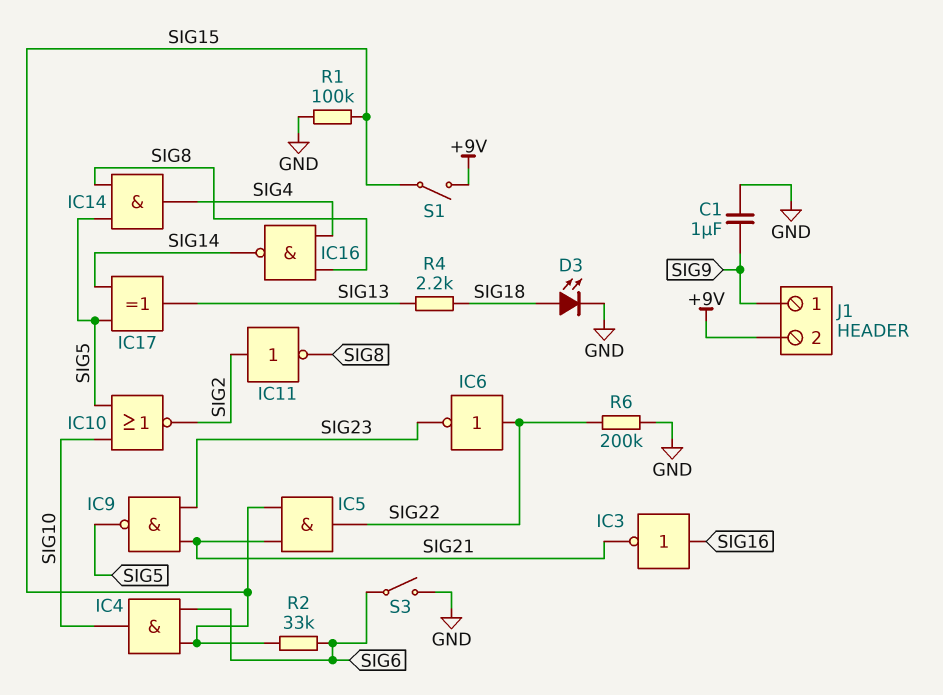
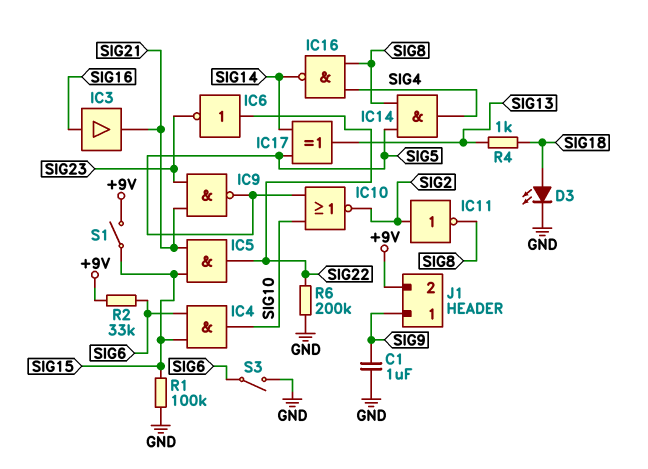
IC3: NOT (in SIG16, out SIG21) -> buffer (in SIG16, out SIG21)
R2: 33k (SIG6, SIG15) -> 33k (+9V, SIG6)
R4: 2.2k (SIG13, SIG18) -> 1k (SIG13, SIG18)

